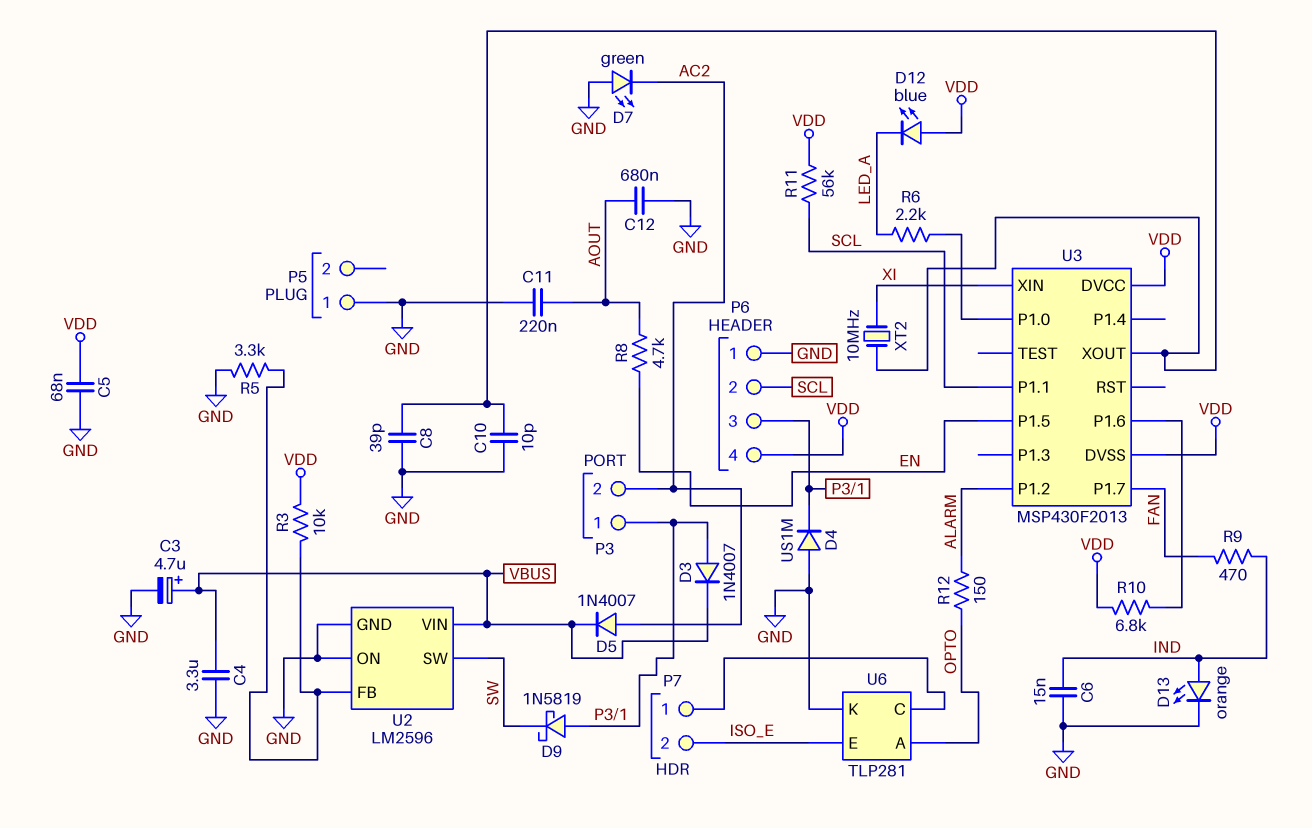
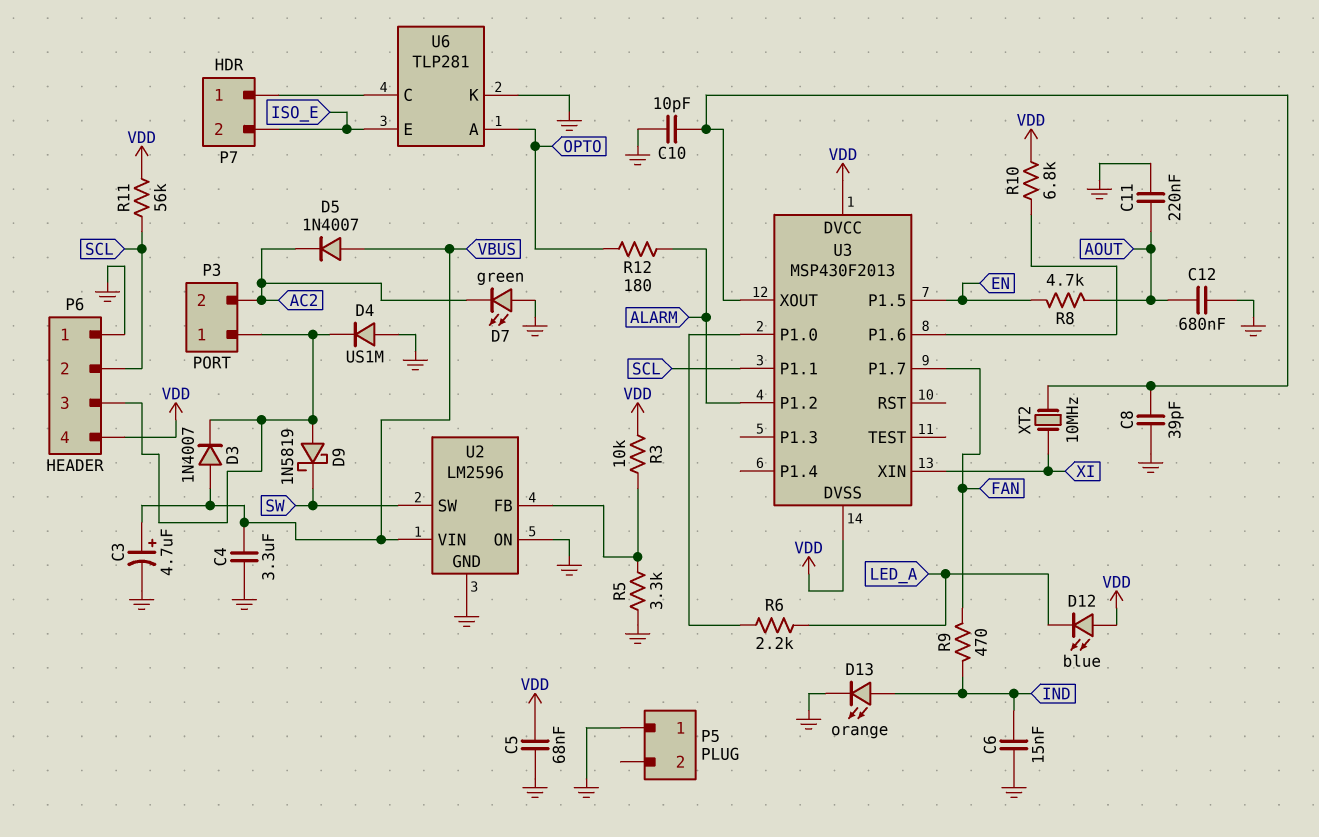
D3: diode 1N4007 (A P3/1, K VBUS) -> diode 1N4007 (A VBUS, K P3/1)
D5: diode 1N4007 (A AC2, K VBUS) -> diode 1N4007 (A VBUS, K AC2)
R12: 150 (ALARM, OPTO) -> 180 (ALARM, OPTO)

